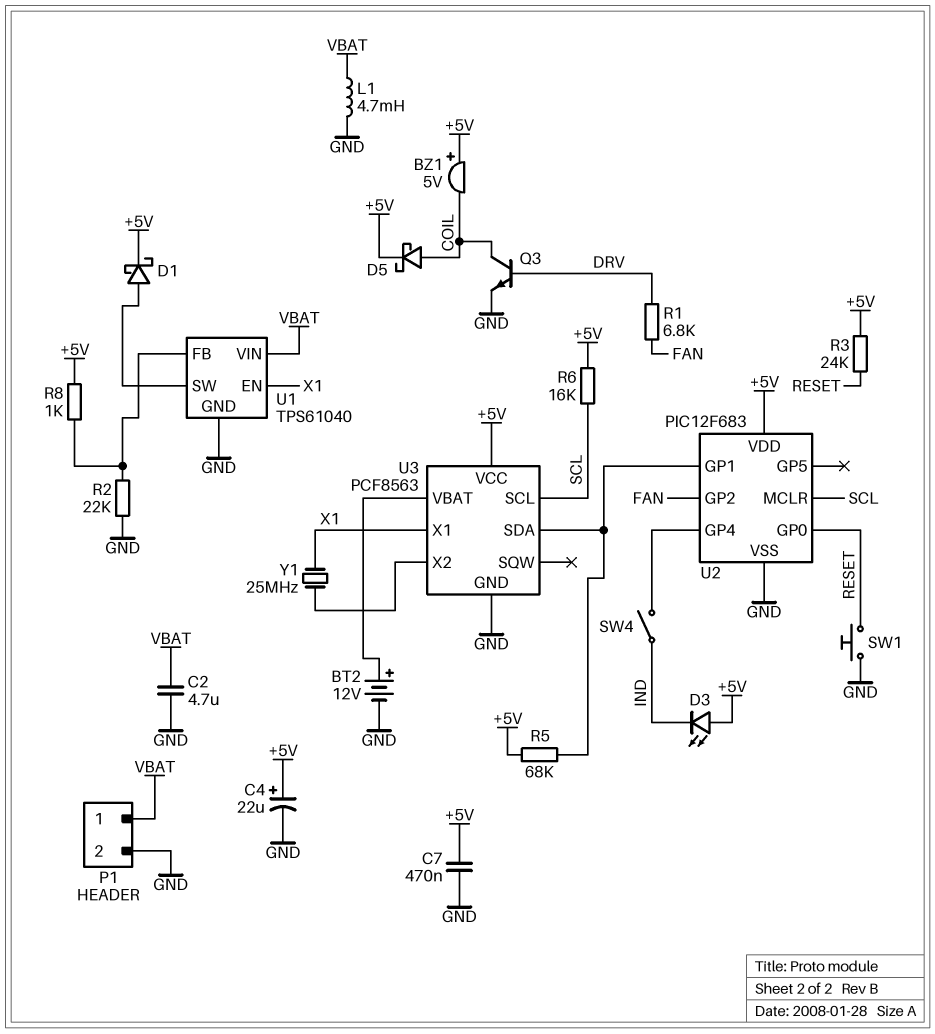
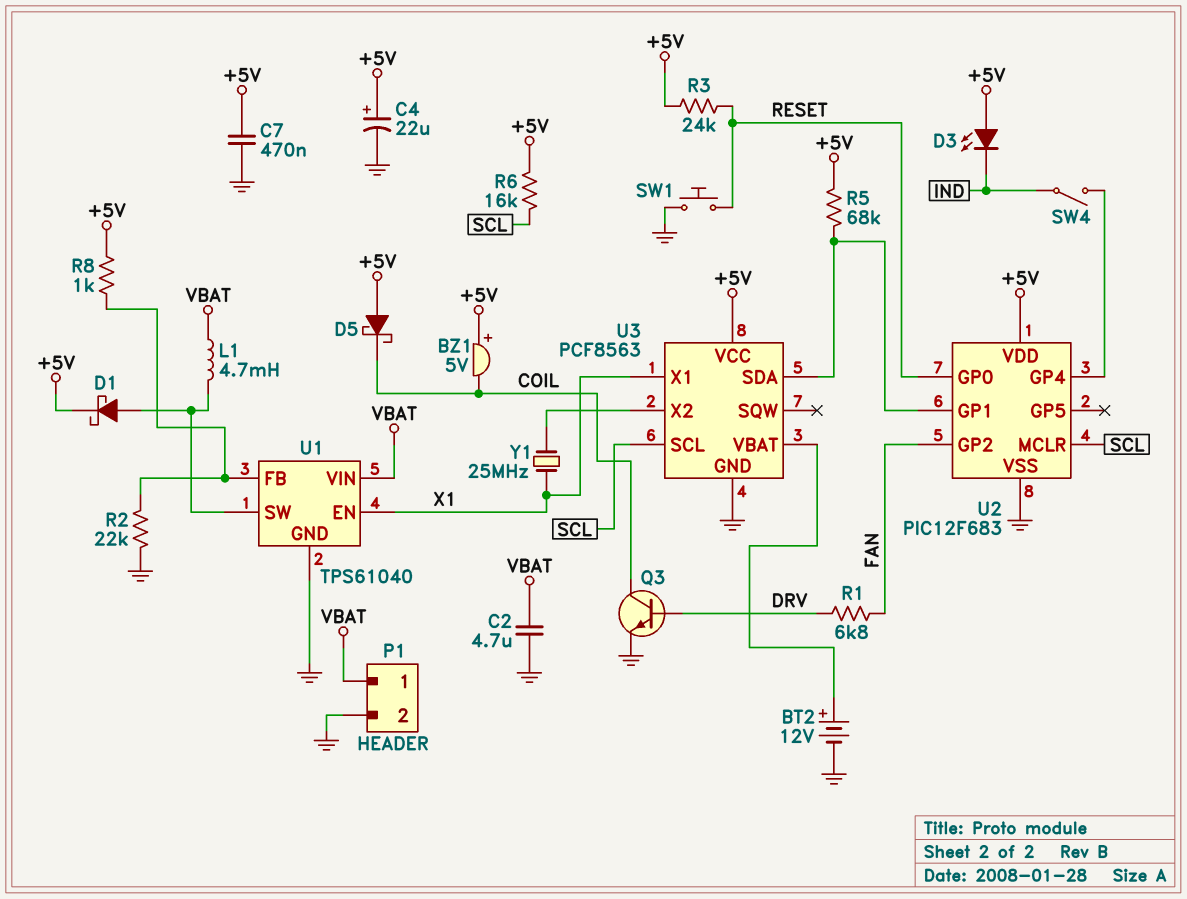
D5: schottky (A COIL, K +5V) -> schottky (A +5V, K COIL)
L1: 4.7mH (GND, VBAT) -> 4.7mH (U1/SW, VBAT)

